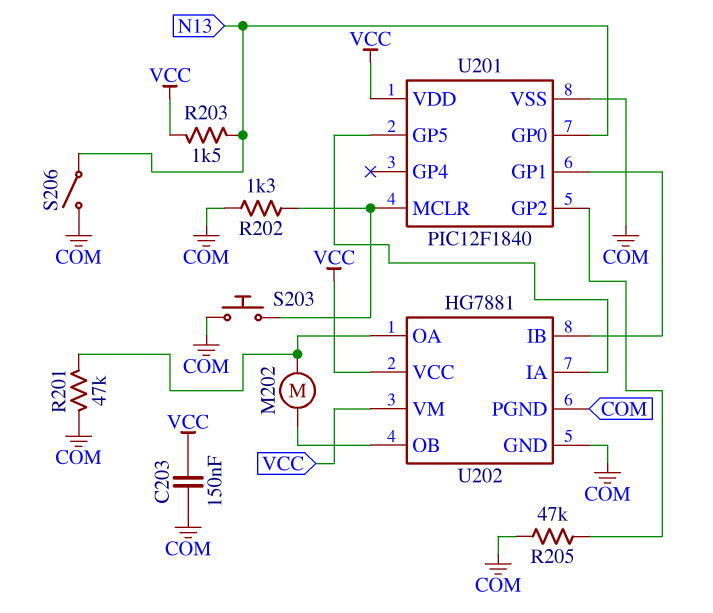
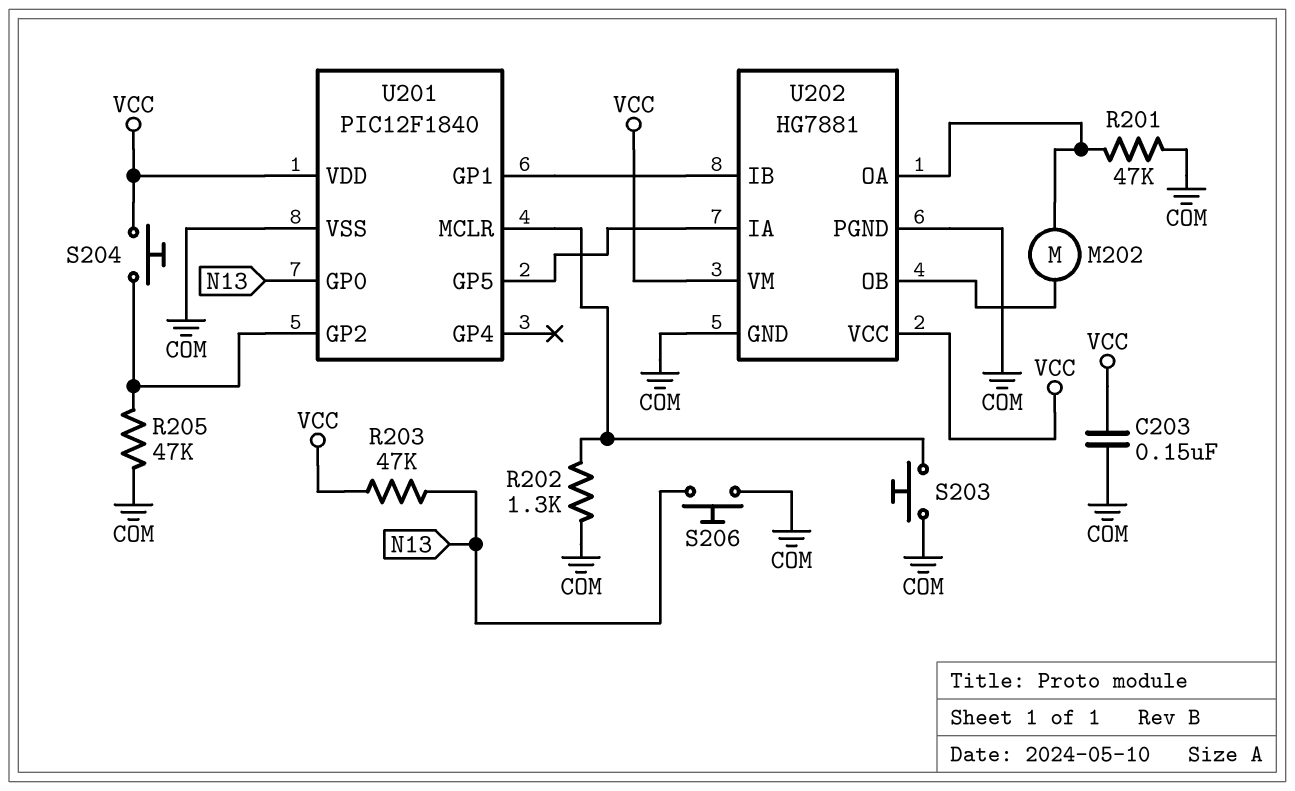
R203: 1.5k (N13, VCC) -> 47k (N13, VCC)
S204: none -> button (U201/GP2, VCC)
S206: switch (COM, N13) -> button (COM, N13)

